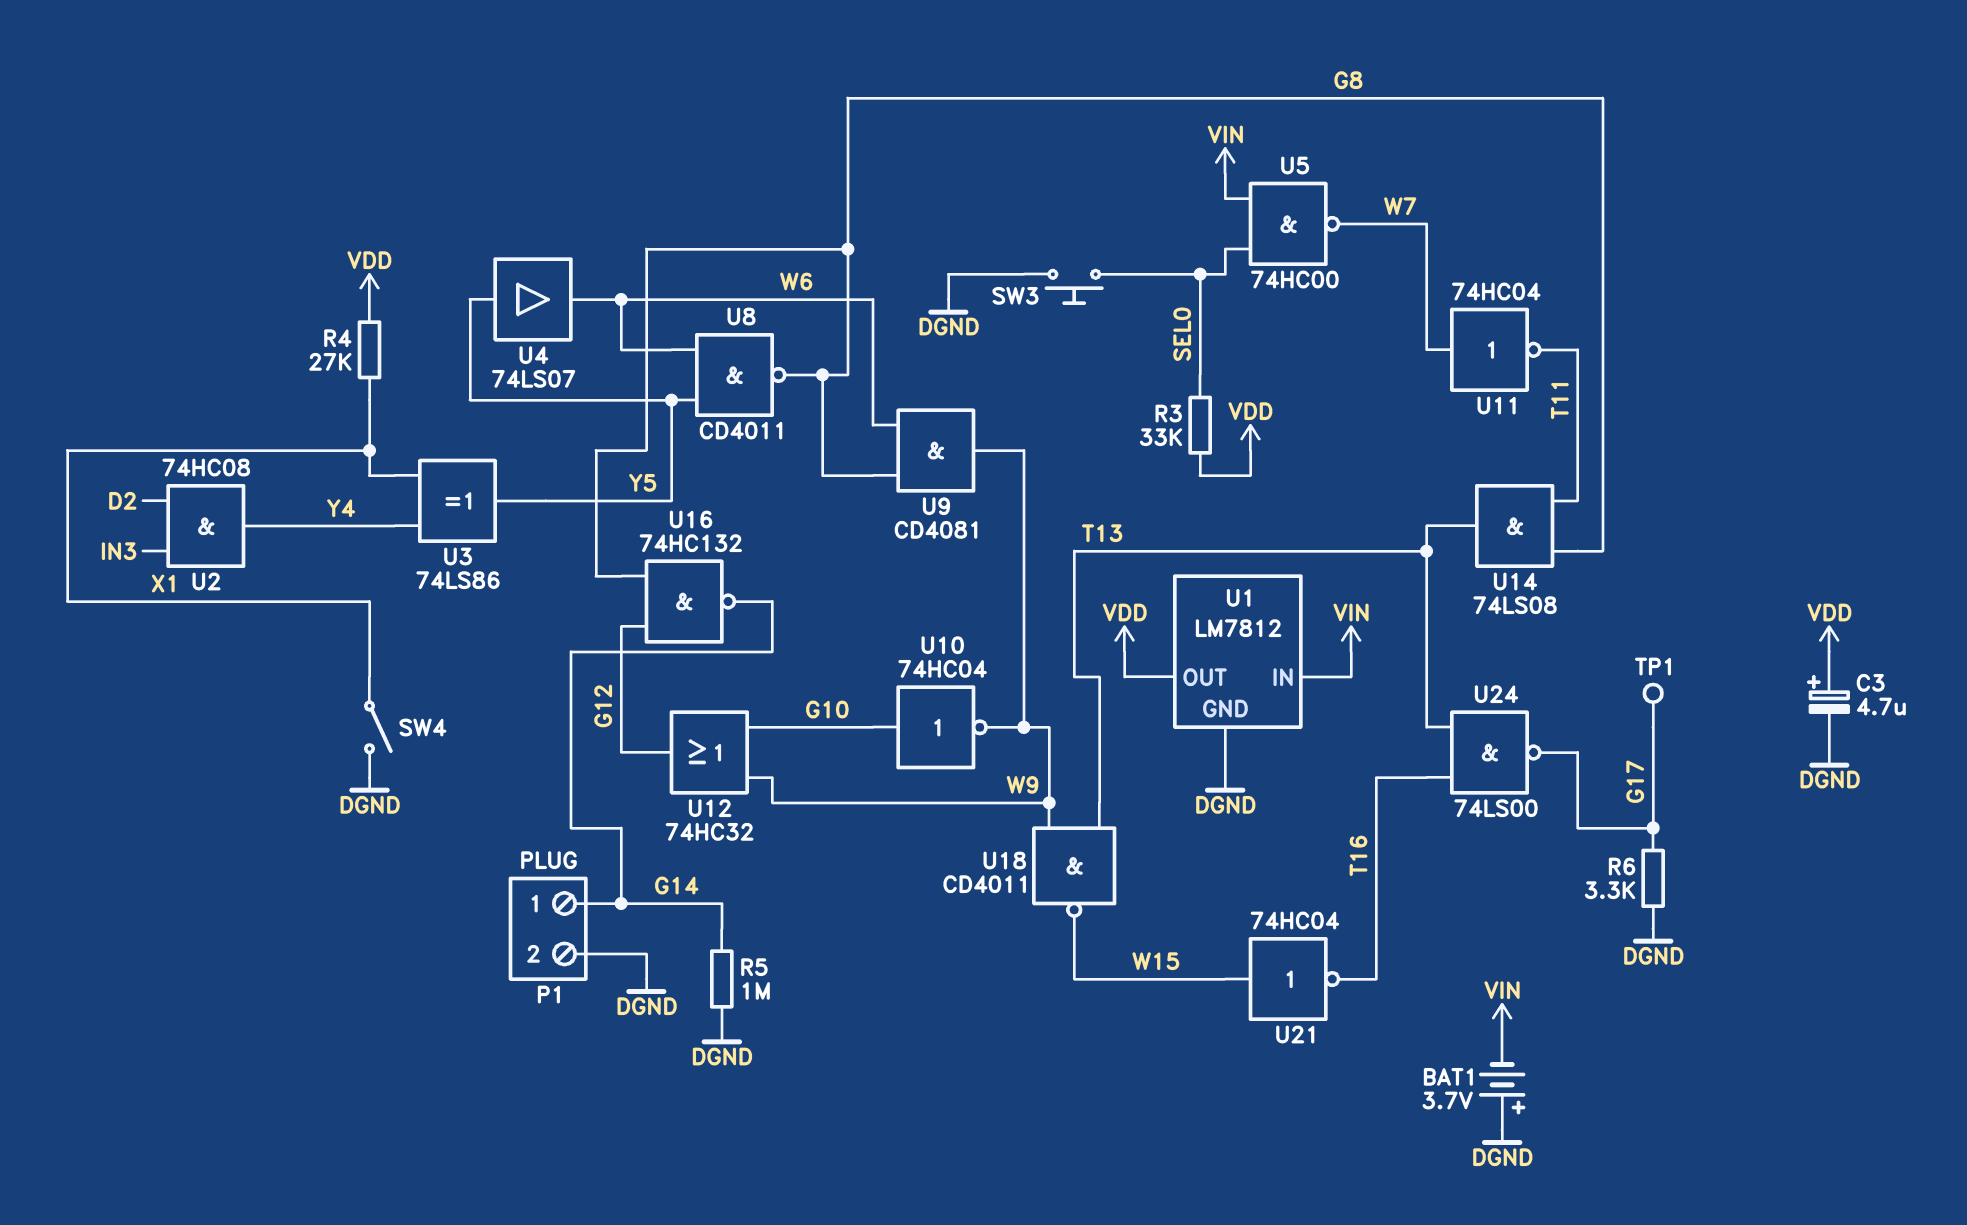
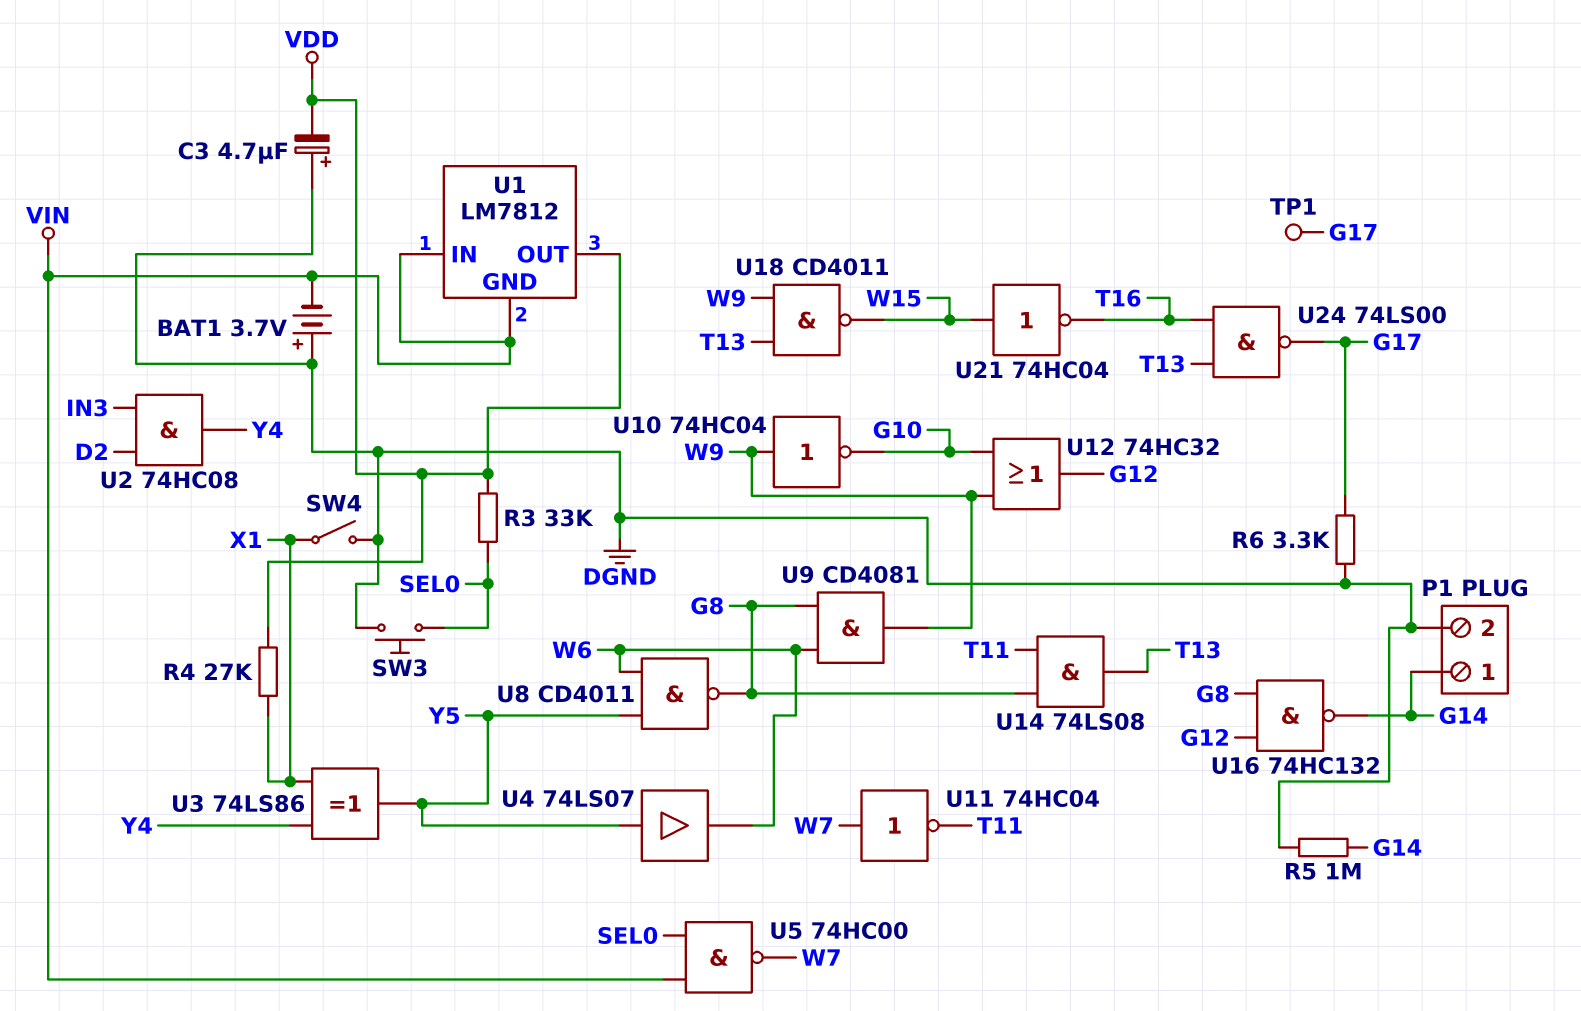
C3: 4.7uF (plus VDD, minus DGND) -> 4.7uF (plus DGND, minus VDD)
U1 pin GND: DGND -> VIN
U10: NOT 74HC04 (in G10, out W9) -> NOT 74HC04 (in W9, out G10)

